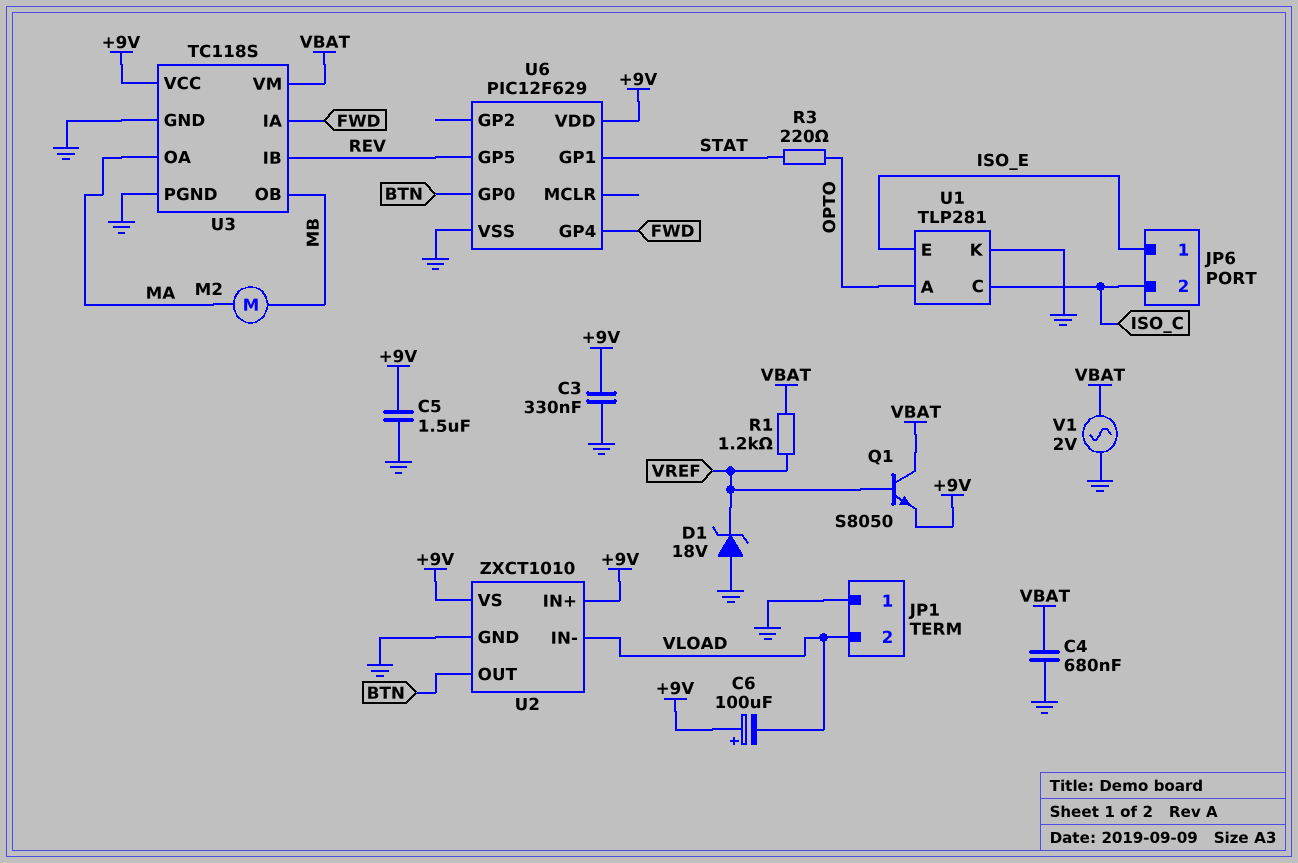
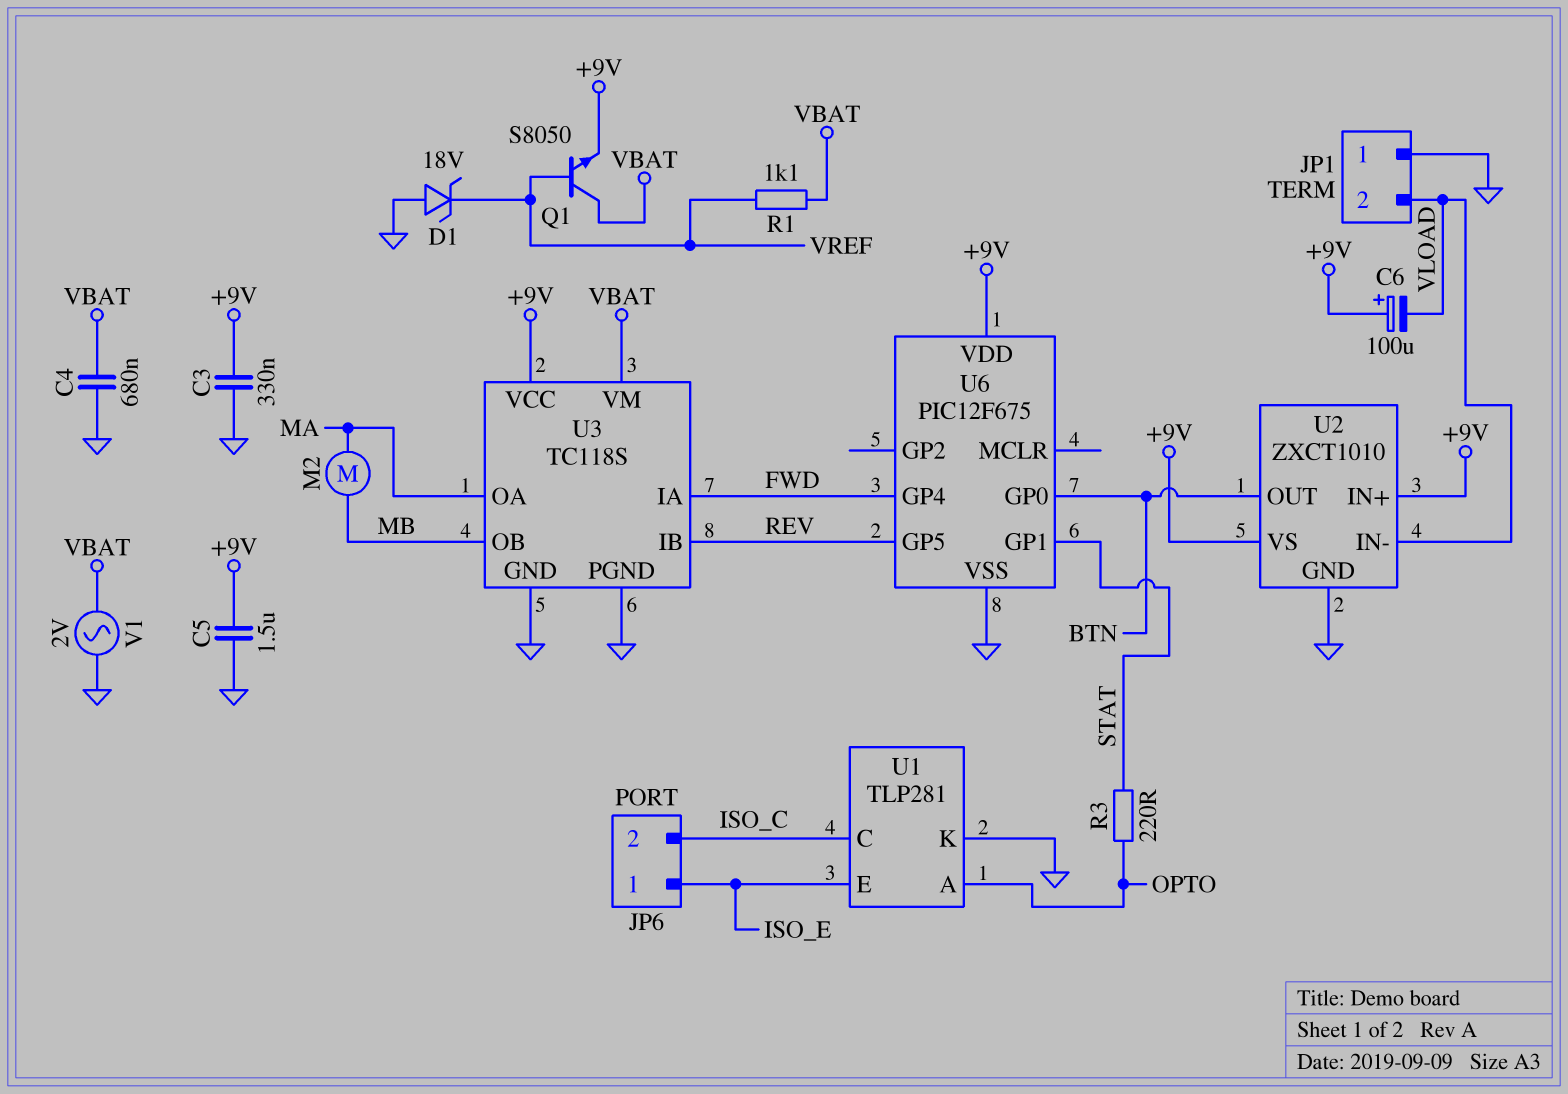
R1: 1.2k (VBAT, VREF) -> 1.1k (VBAT, VREF)
U6: PIC12F629 -> PIC12F675

